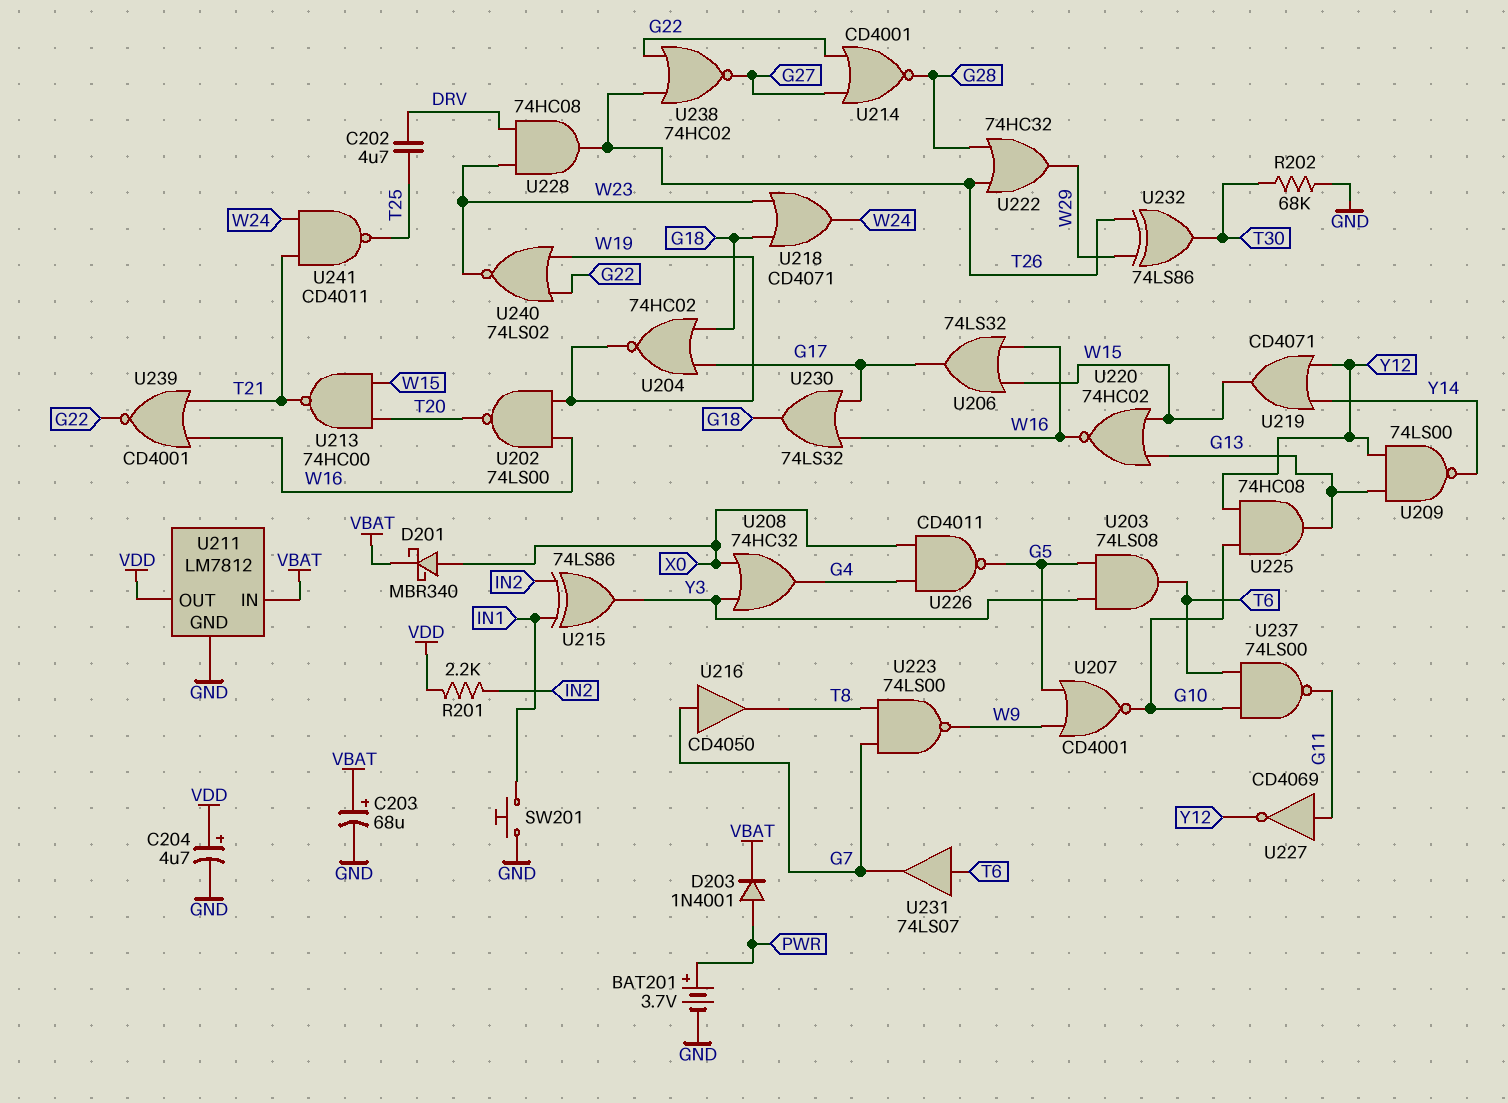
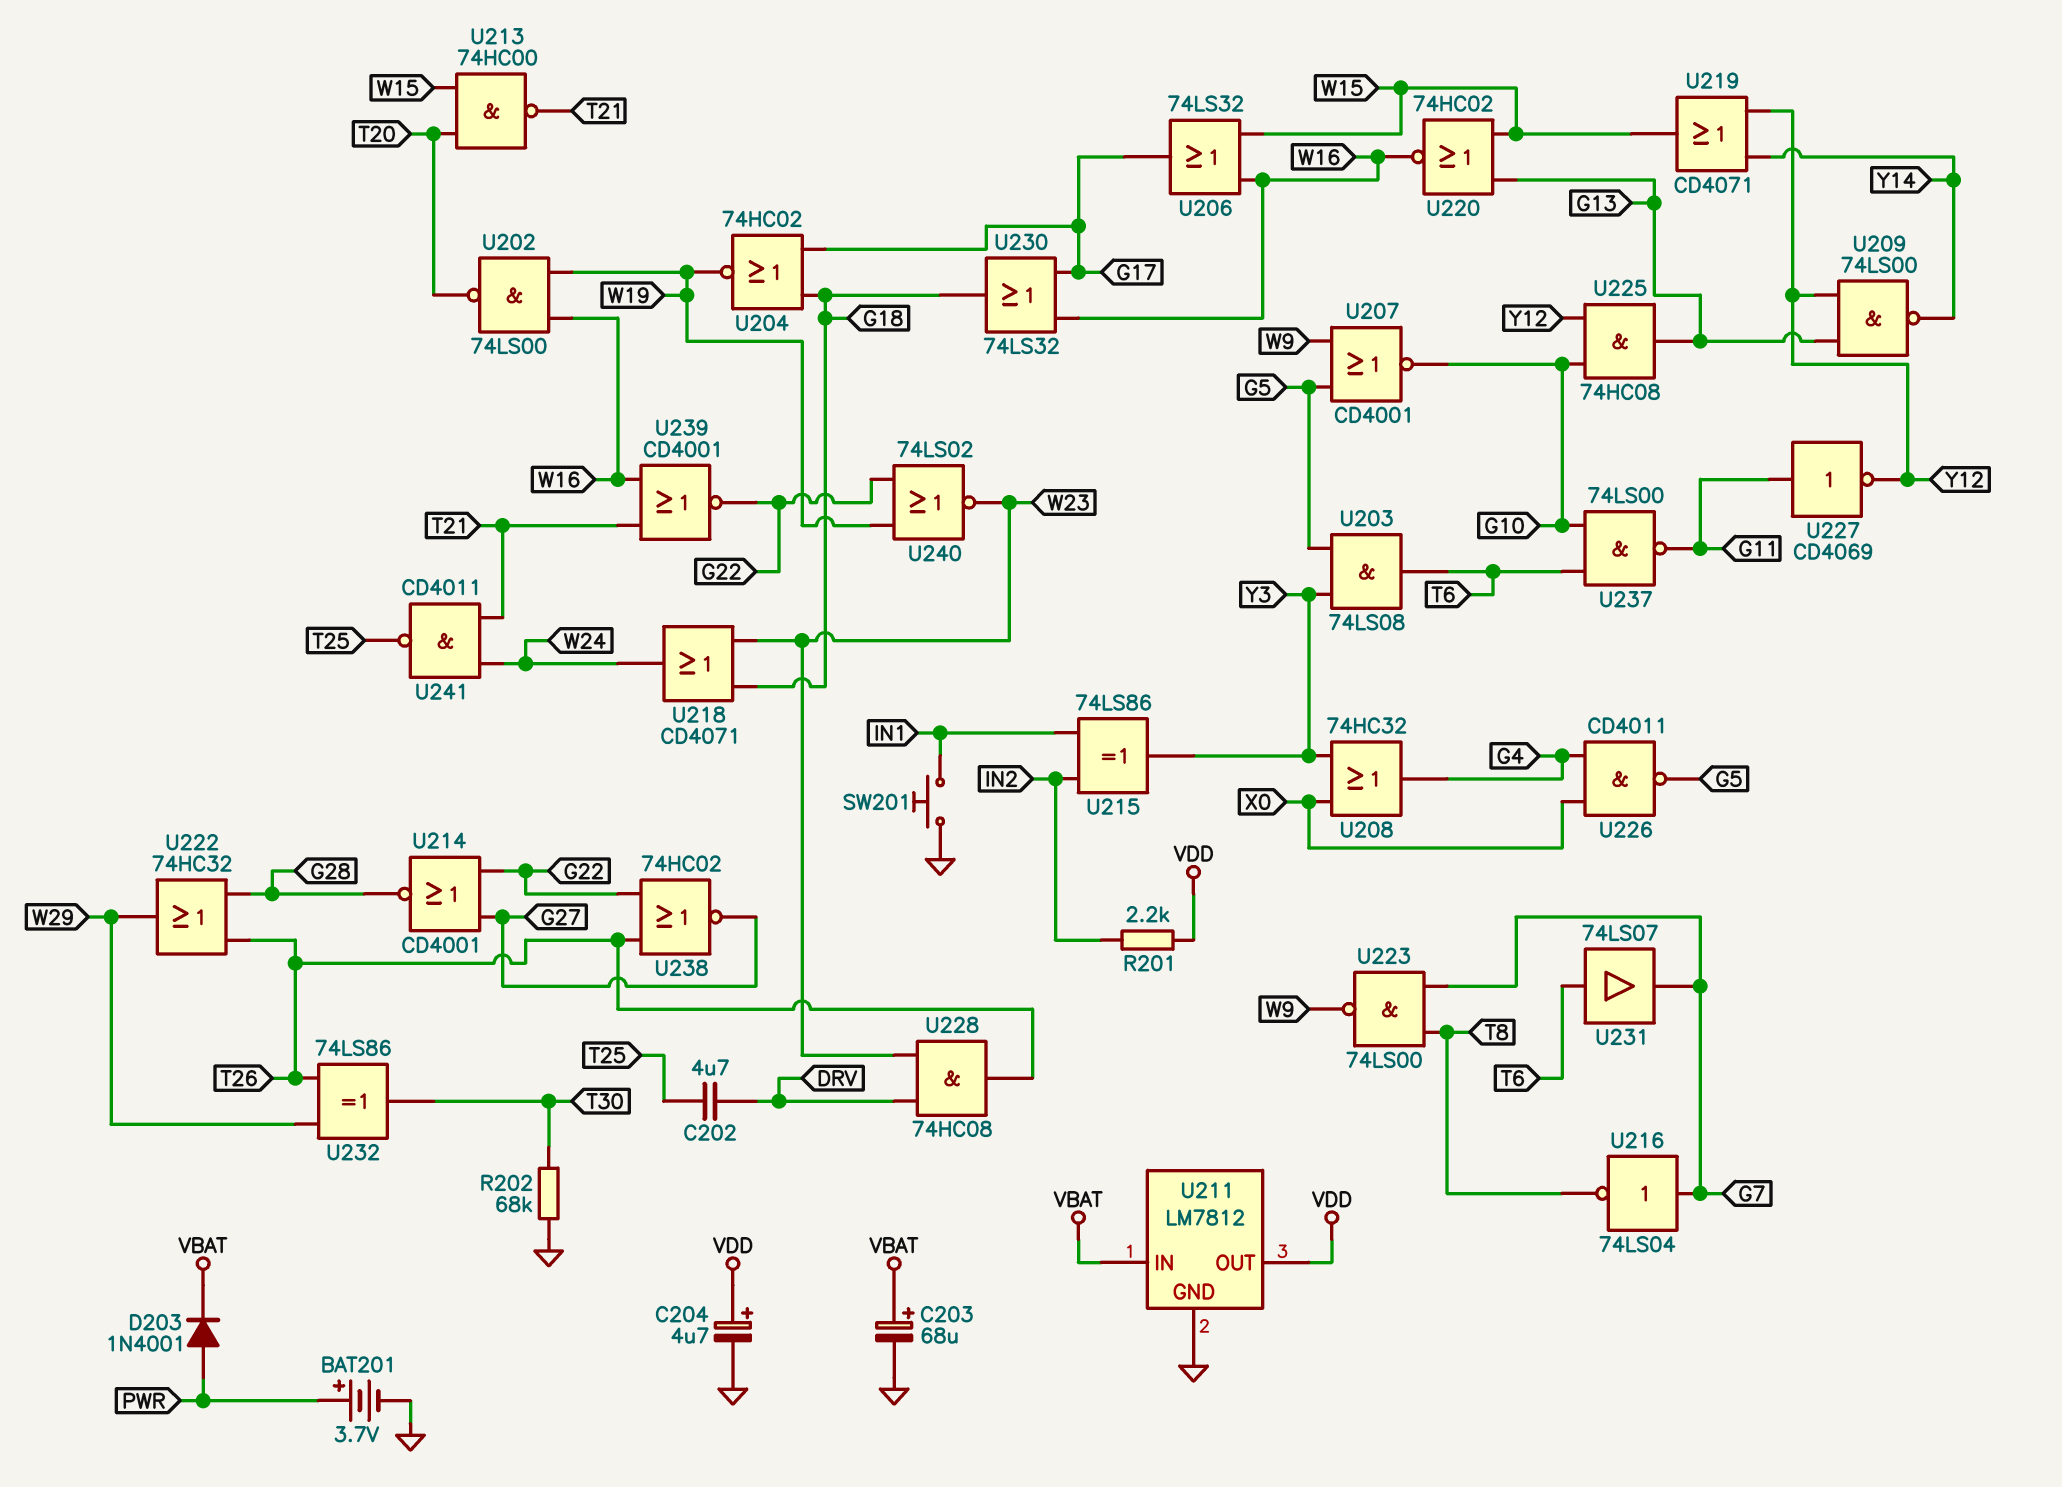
D201: schottky MBR340 (A X0, K VBAT) -> none
U216: buffer CD4050 (in G7, out T8) -> NOT 74LS04 (in G7, out T8)

